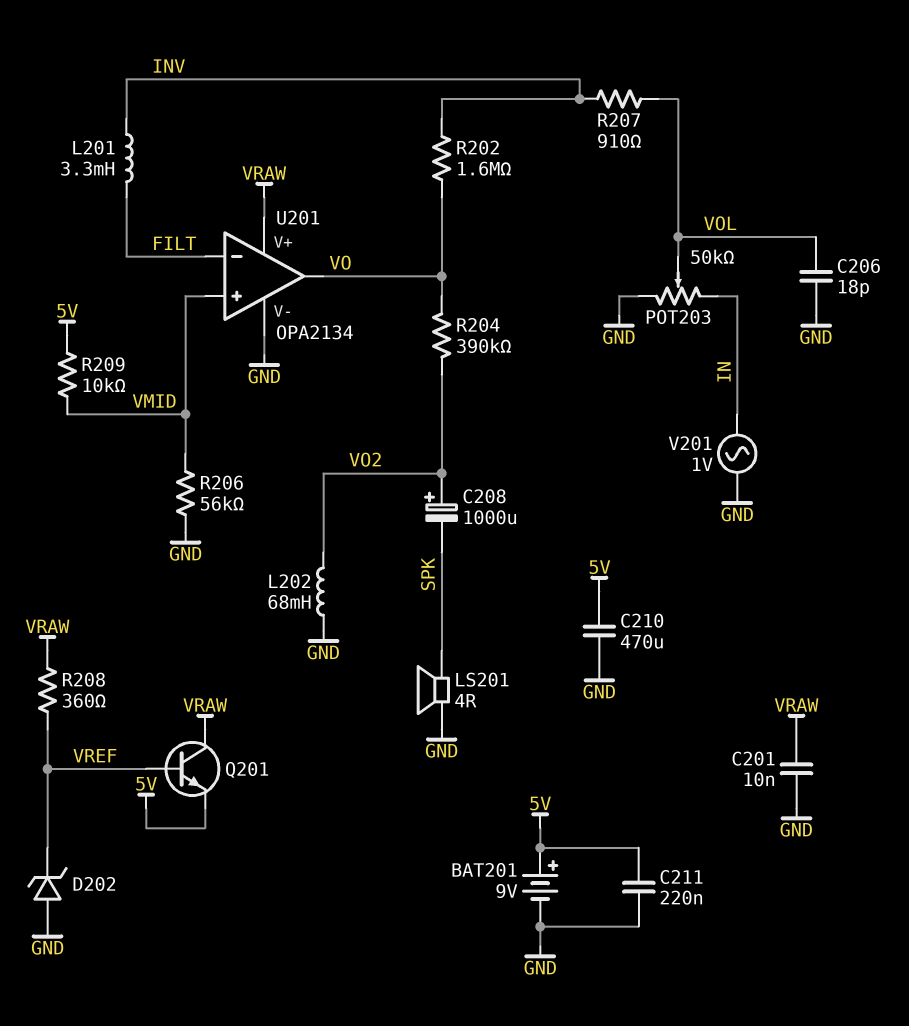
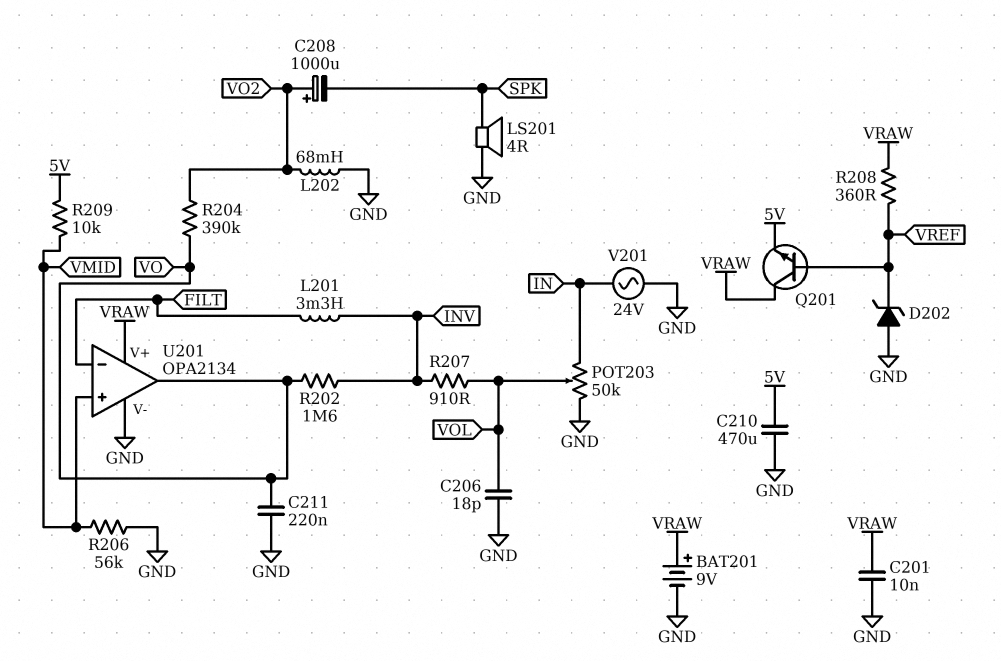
BAT201: 9V (plus 5V, minus GND) -> 9V (plus VRAW, minus GND)
C211: 220nF (5V, GND) -> 220nF (GND, VO)
V201: AC 1V (GND, IN) -> AC 24V (GND, IN)

